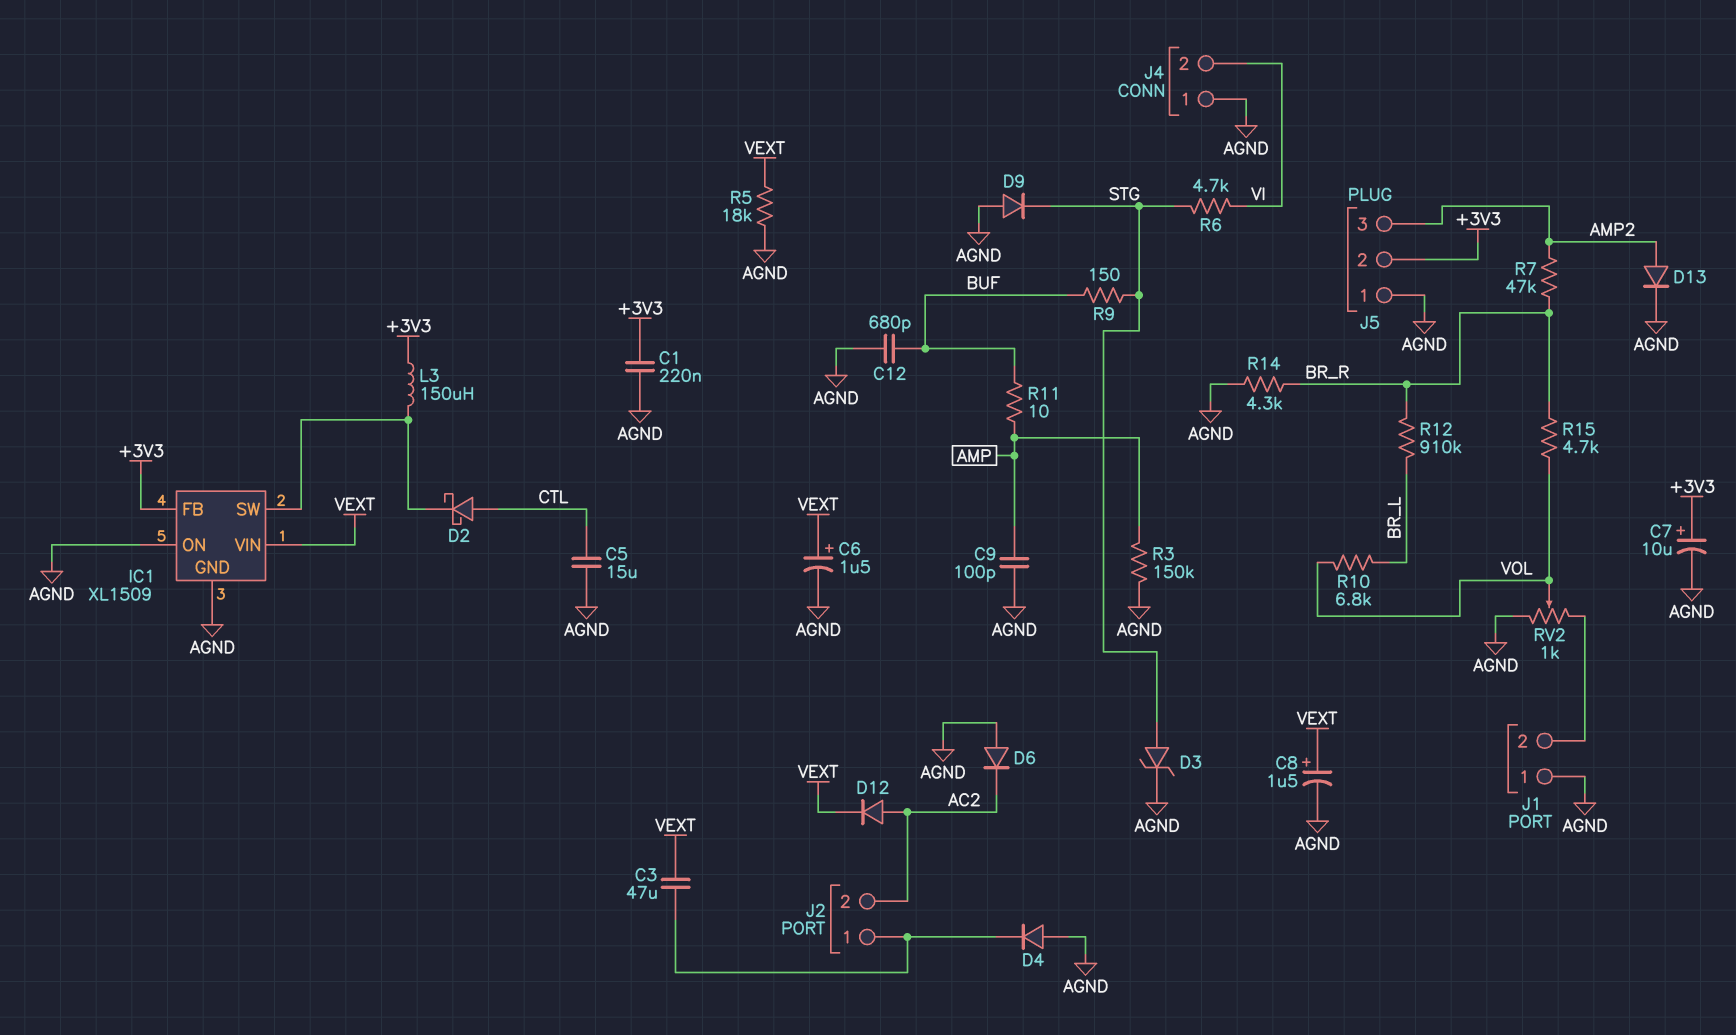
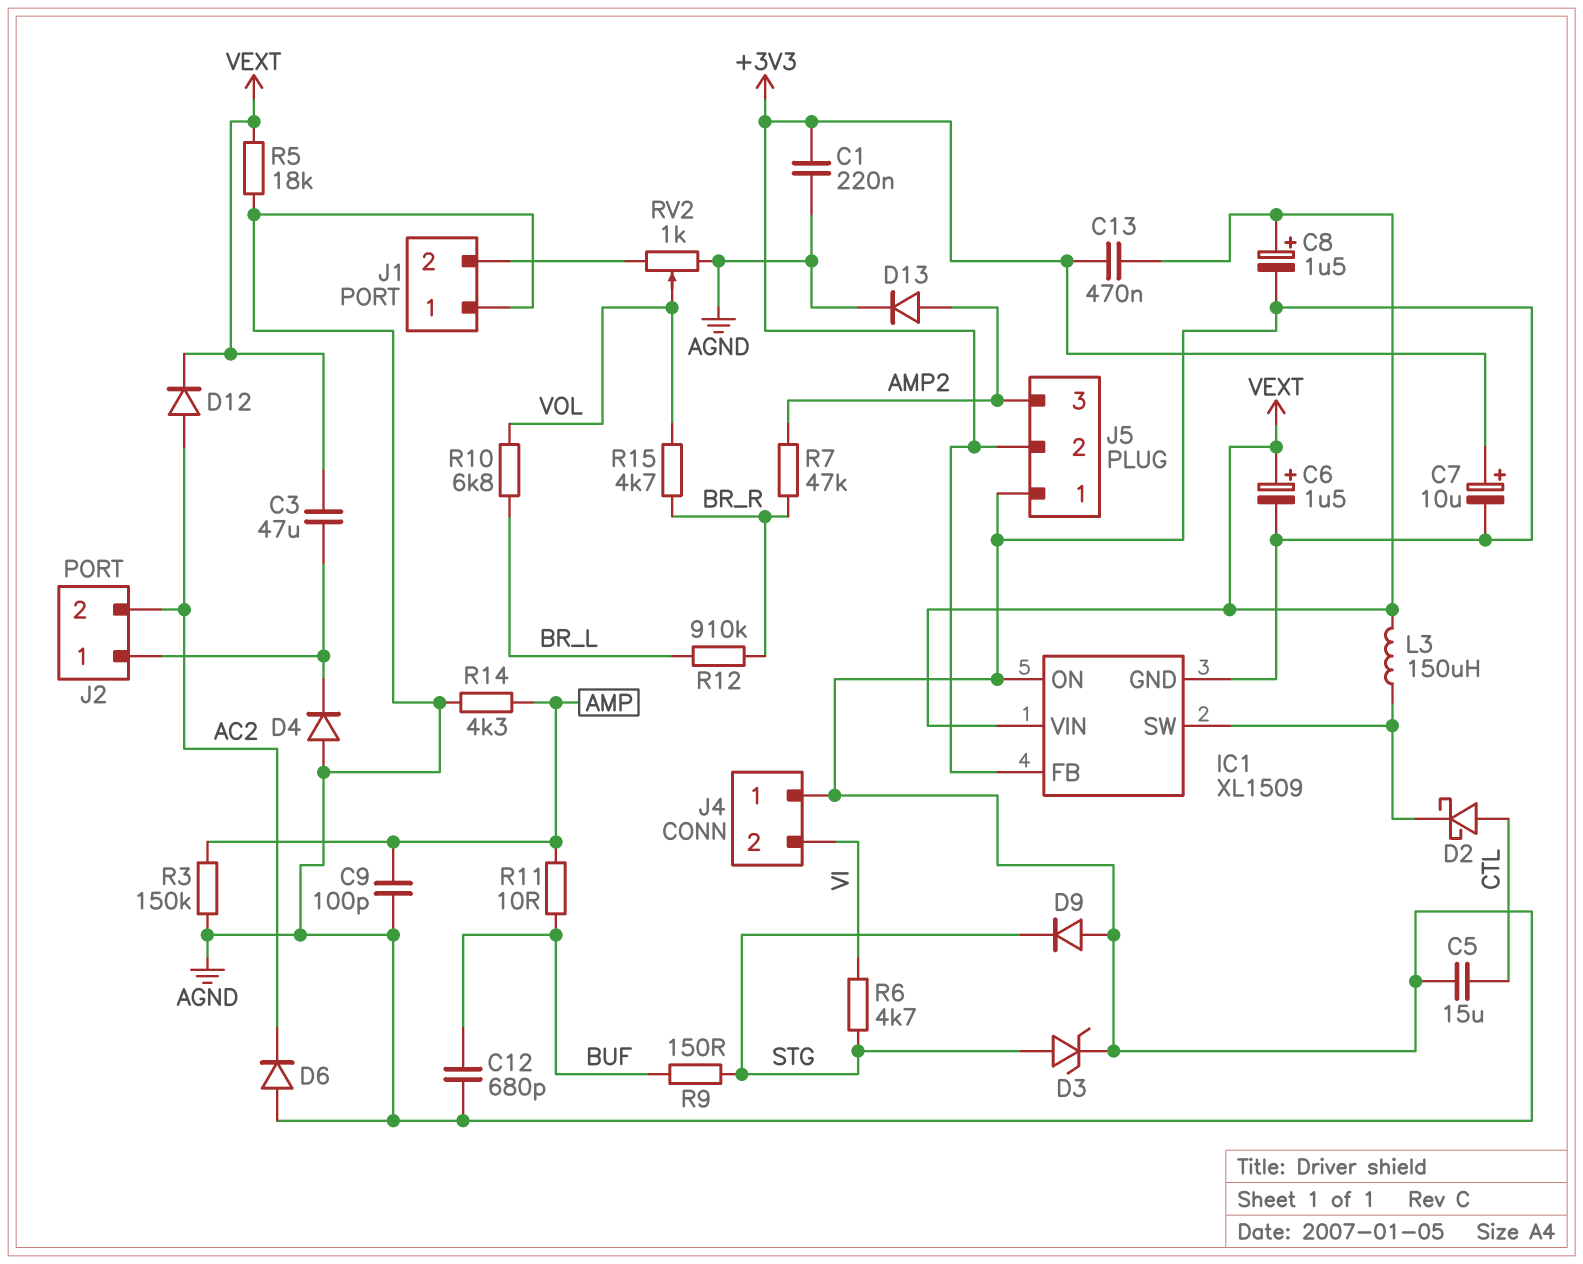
C13: none -> 470nF (+3V3, VEXT)
L3: 150uH (+3V3, IC1/SW) -> 150uH (IC1/SW, VEXT)
R14: 4.3k (AGND, BR_R) -> 4.3k (AGND, AMP)

